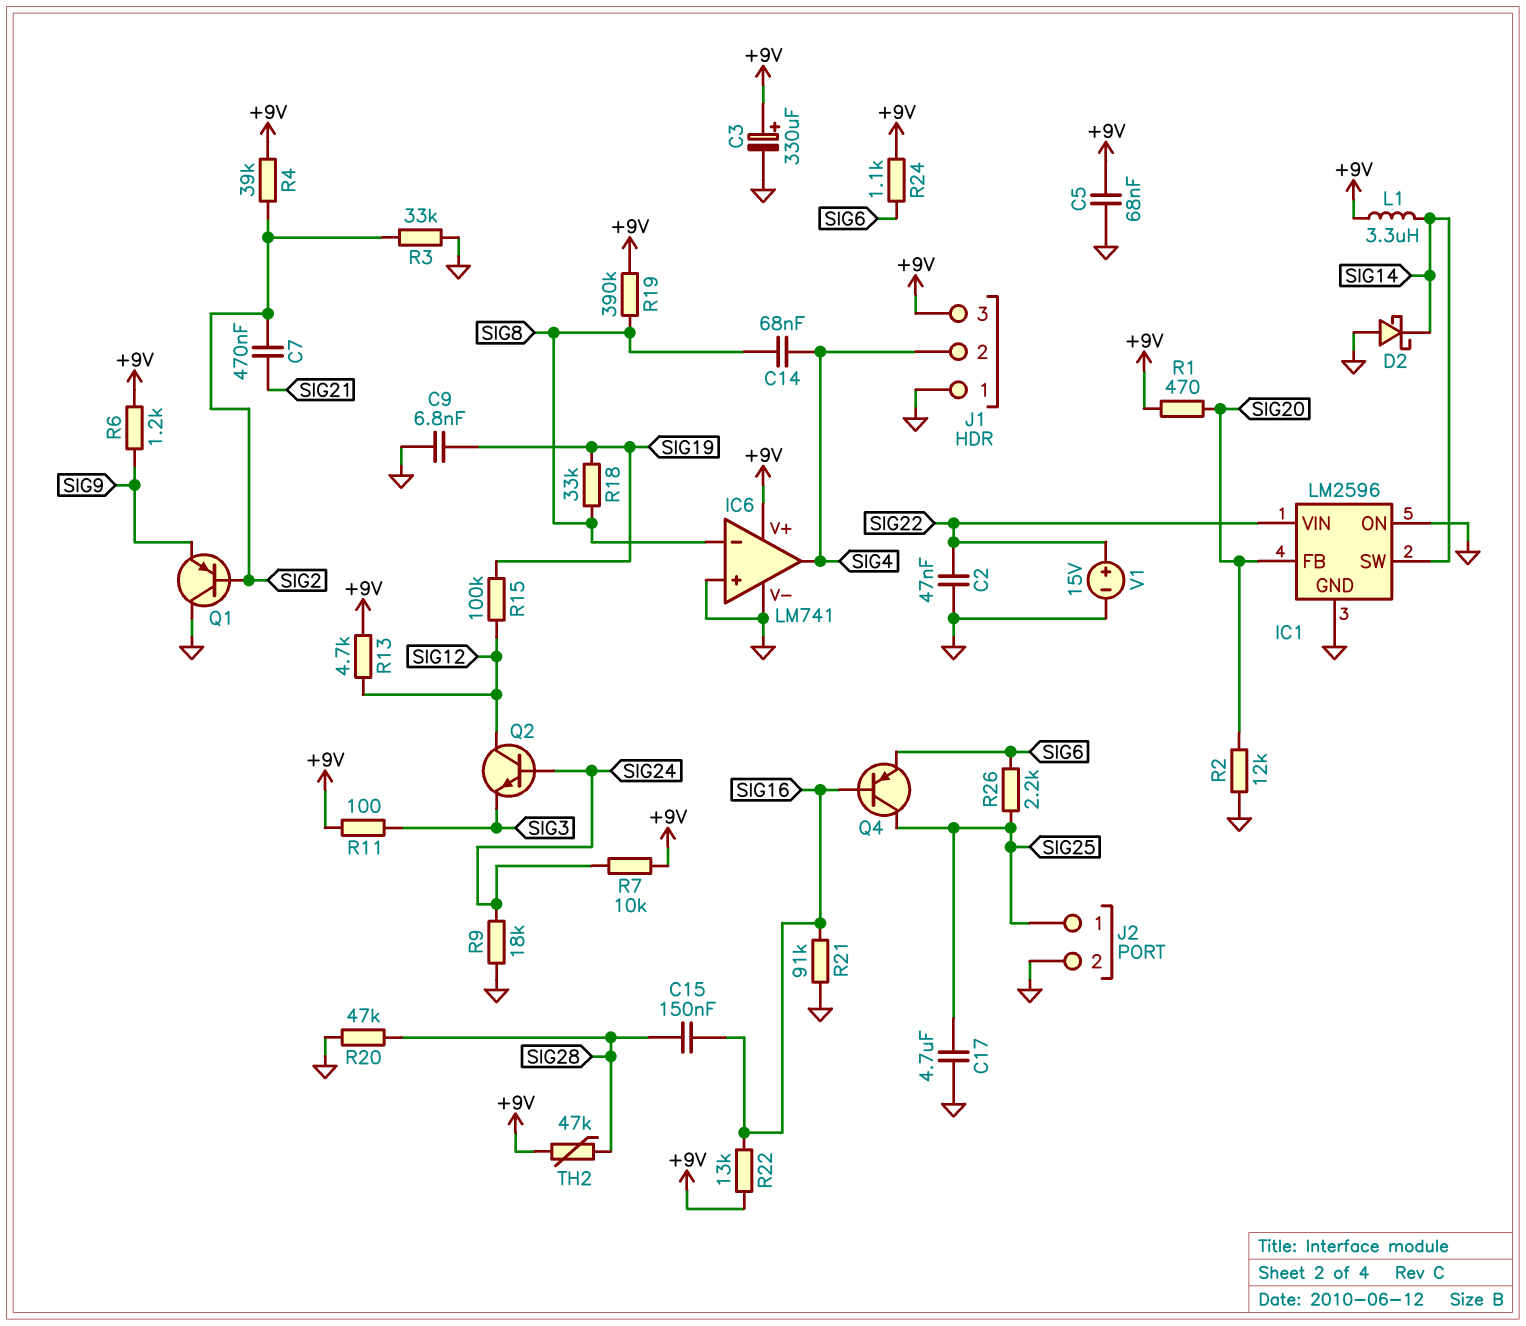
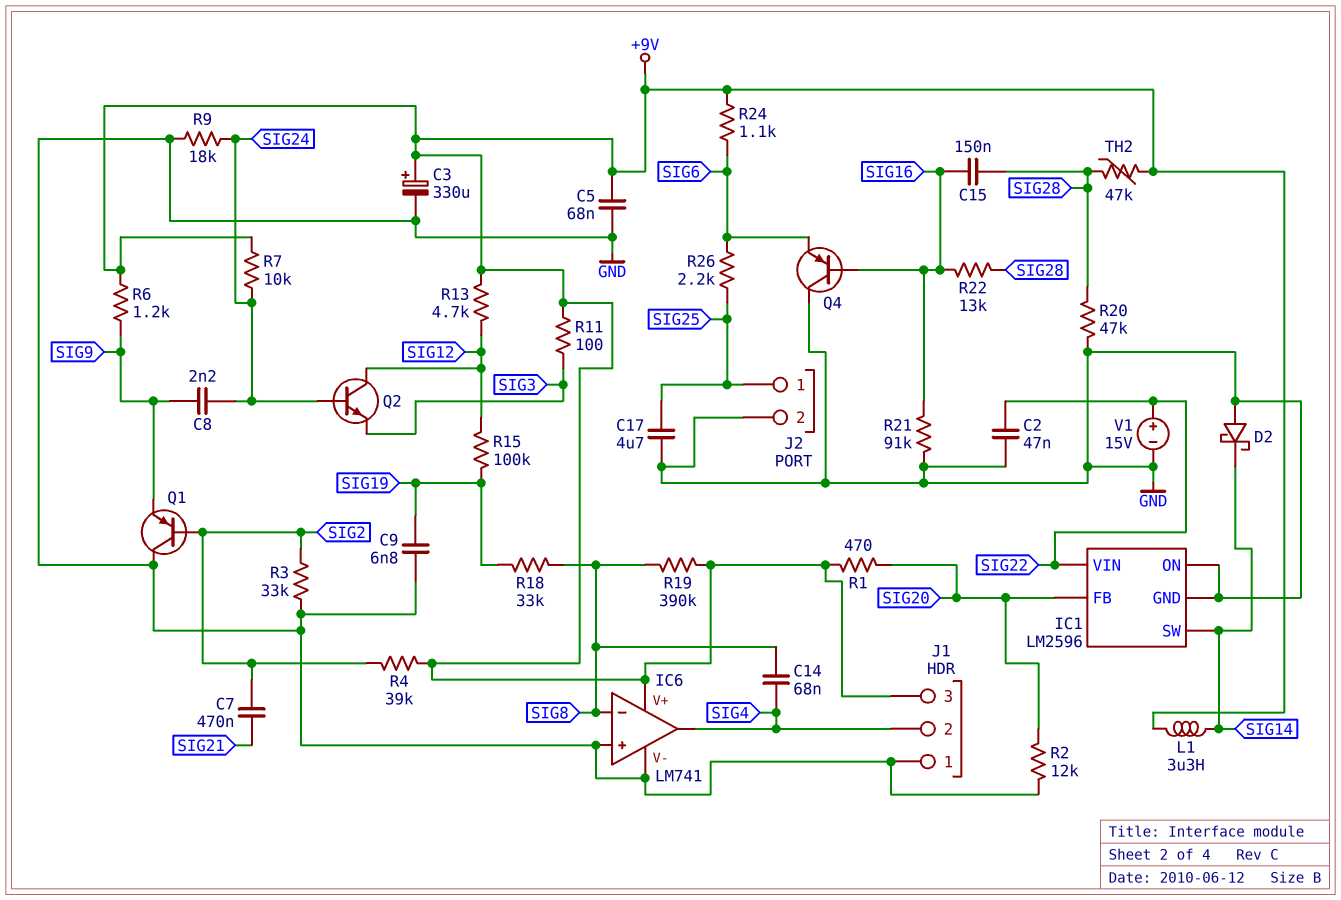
C8: none -> 2.2nF (SIG9, SIG24)
Q4: PNP (B SIG16, C SIG25, E SIG6) -> PNP (B SIG16, C GND, E SIG6)
R22: 13k (+9V, SIG16) -> 13k (SIG16, SIG28)

